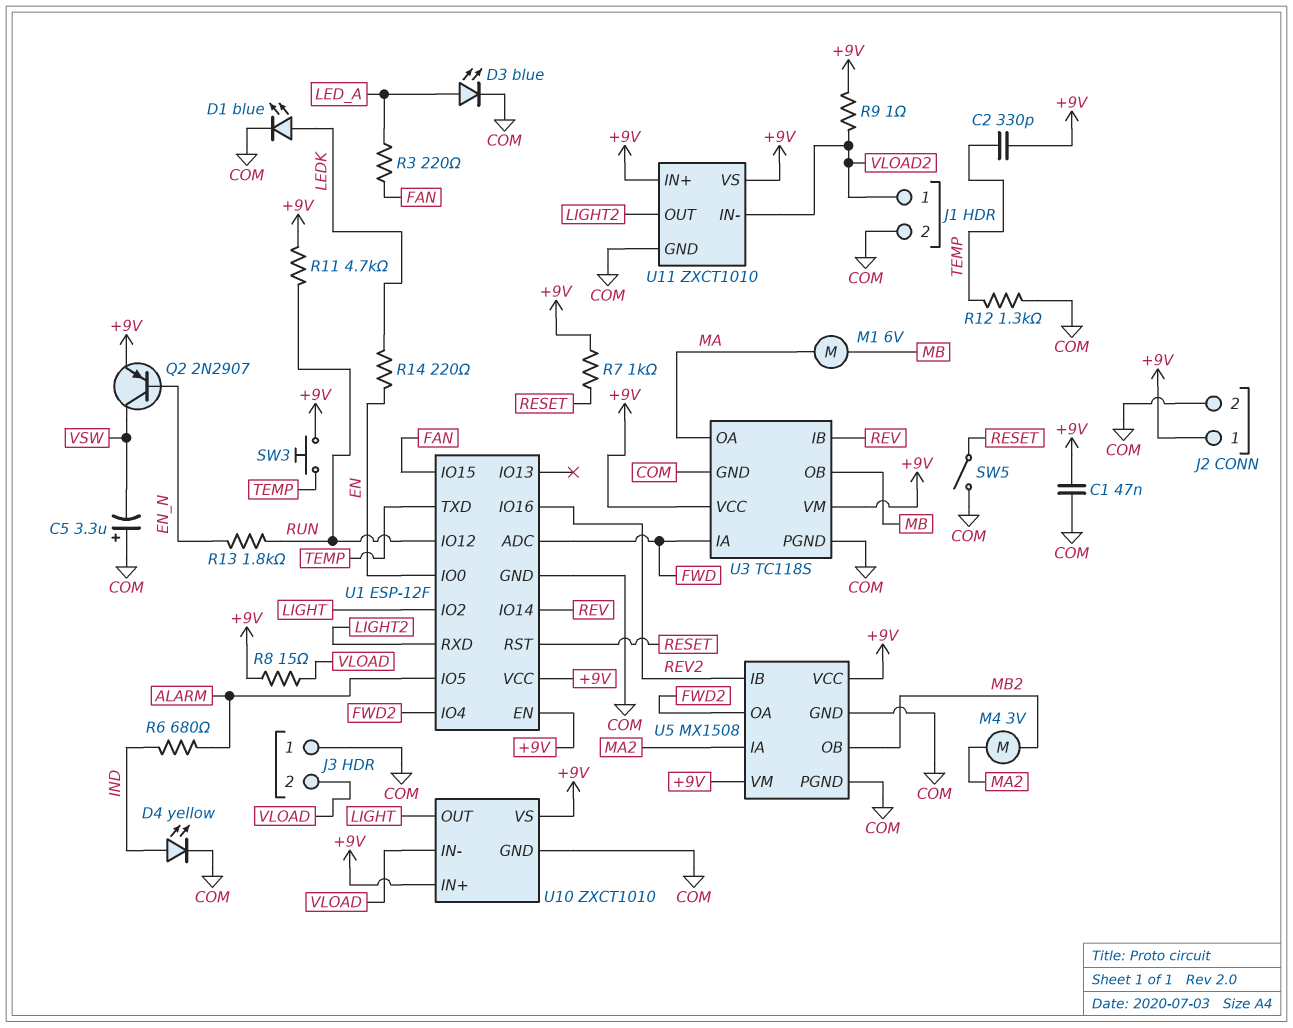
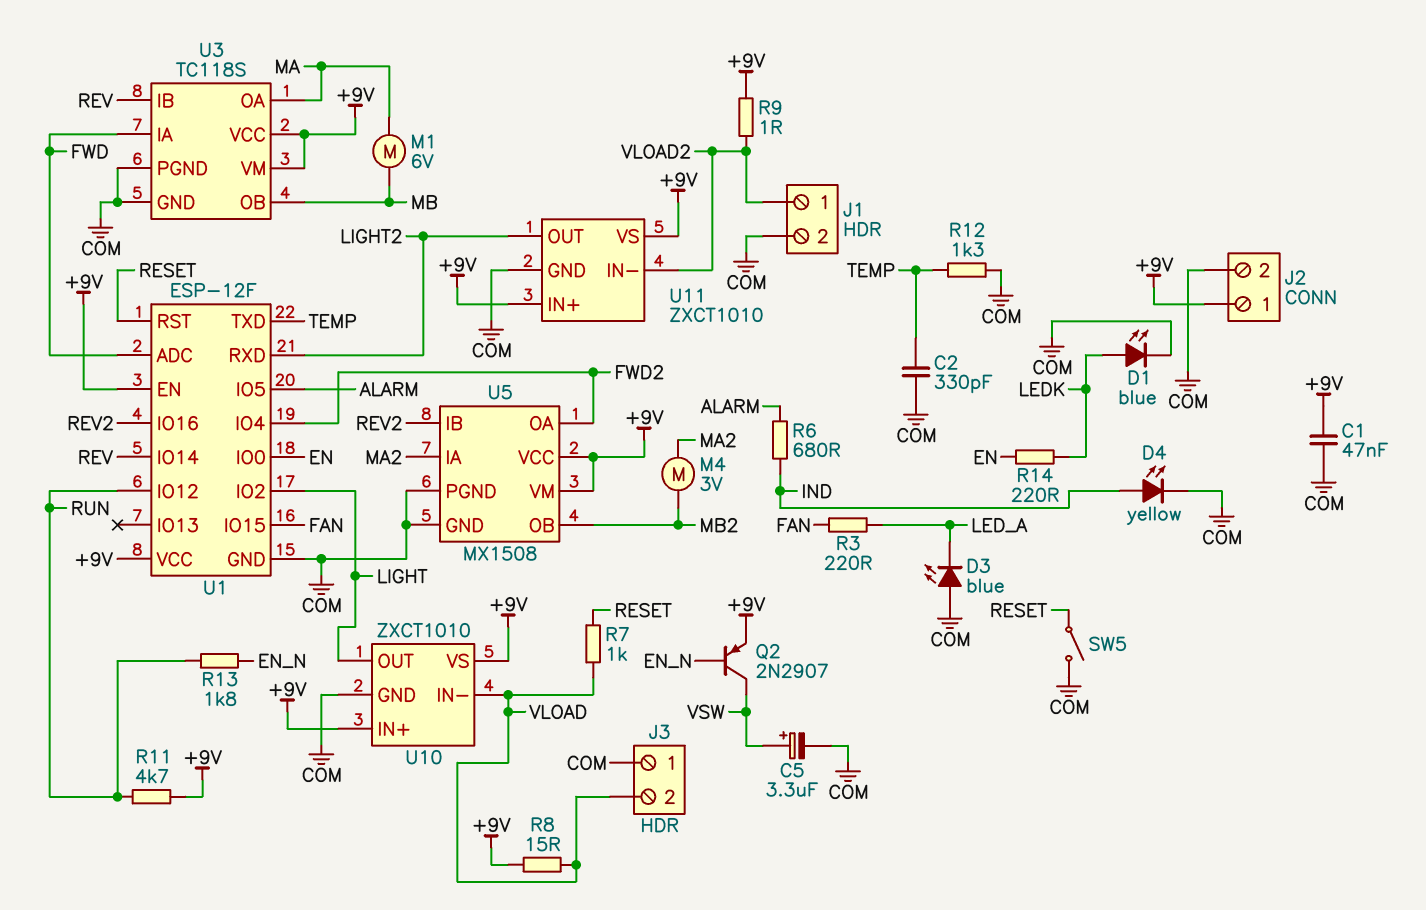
C2: 330pF (+9V, TEMP) -> 330pF (COM, TEMP)
C5: 3.3uF (plus COM, minus VSW) -> 3.3uF (plus VSW, minus COM)
D3: LED blue (A LED_A, K COM) -> LED blue (A COM, K LED_A)
R7: 1k (+9V, RESET) -> 1k (RESET, VLOAD)
SW3: button (+9V, TEMP) -> none

